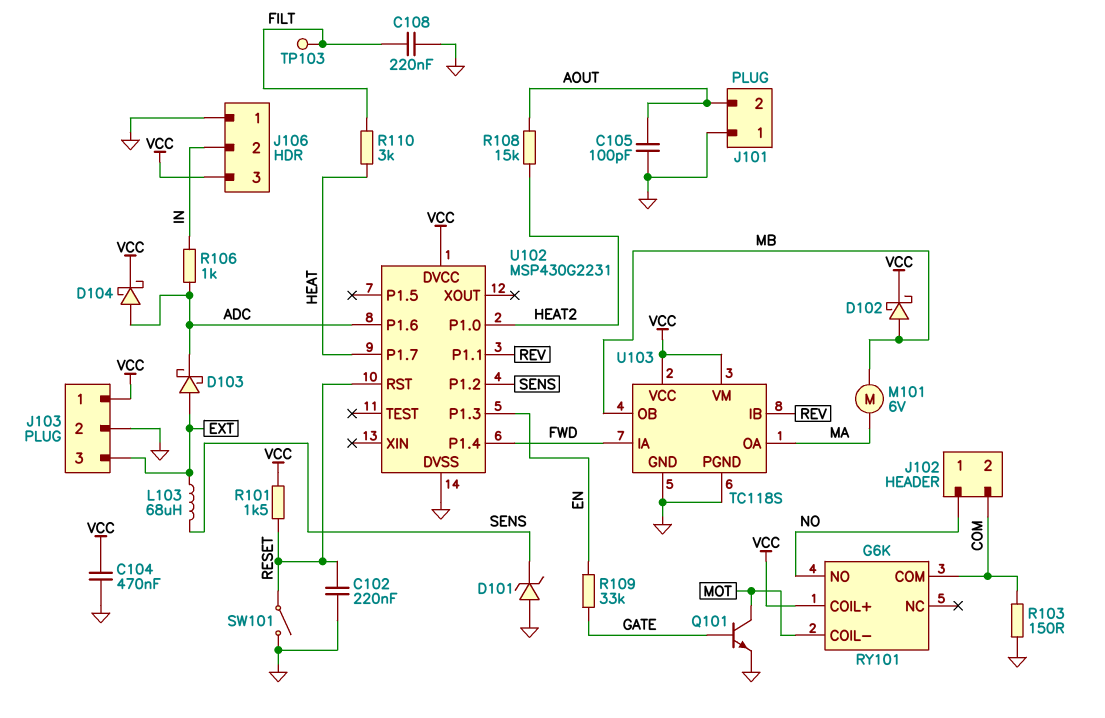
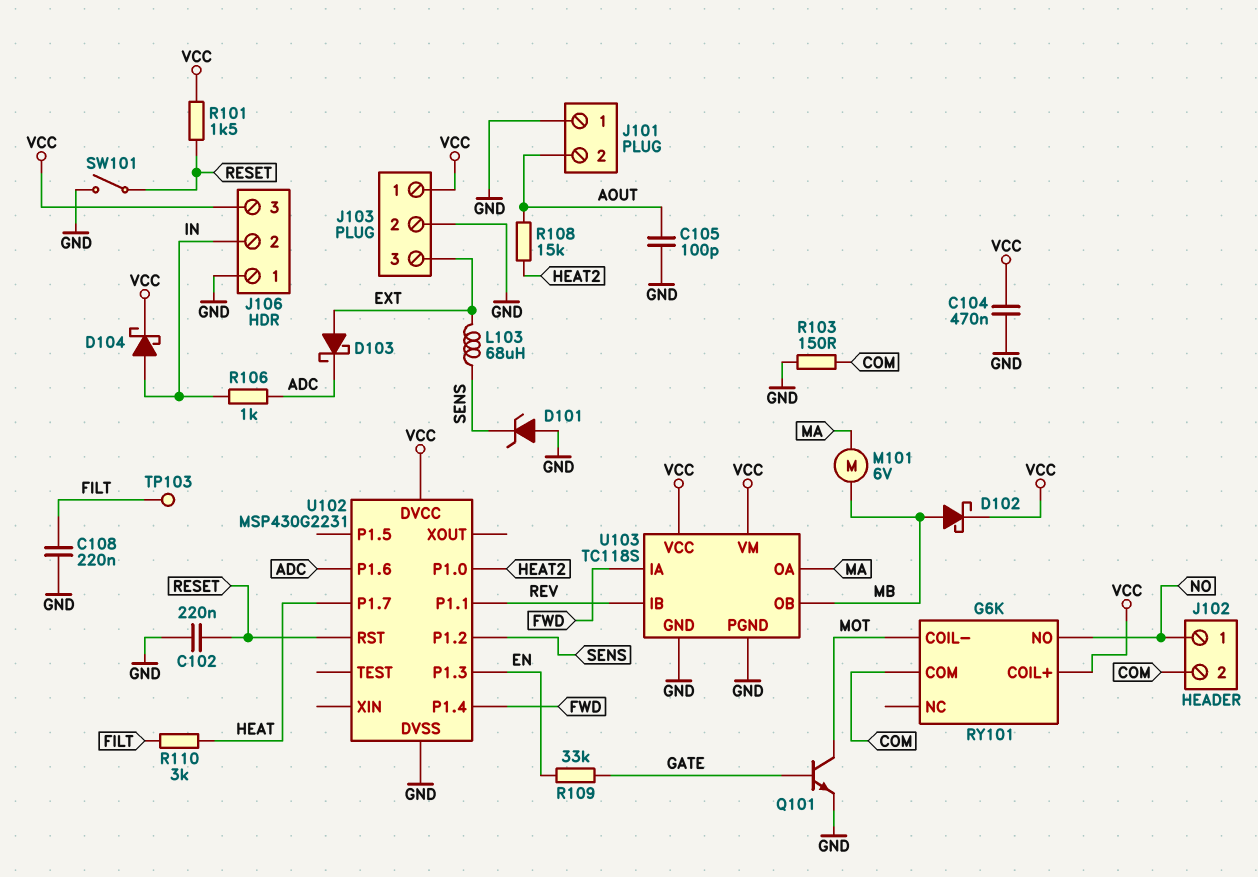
D104: schottky (A ADC, K VCC) -> schottky (A IN, K VCC)

